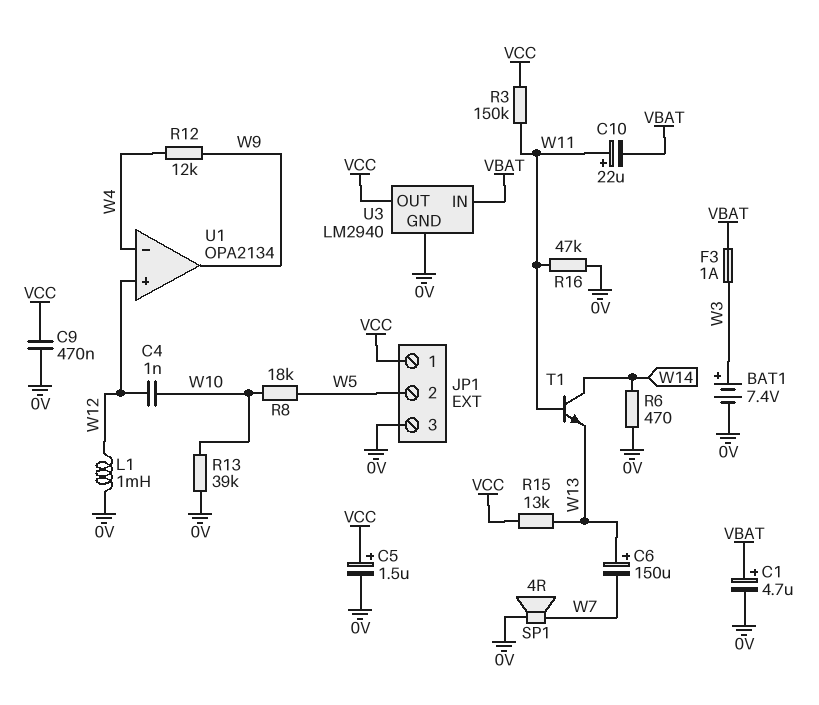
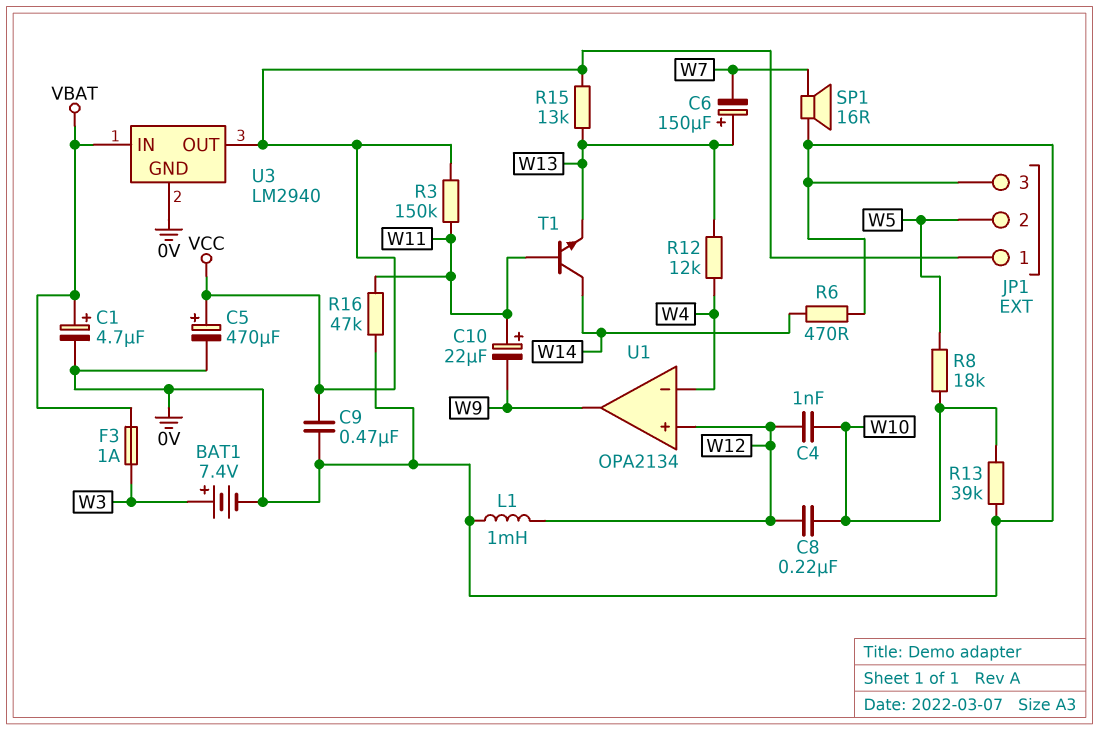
C5: 1.5uF (plus VCC, minus 0V) -> 470uF (plus VCC, minus 0V)
C8: none -> 220nF (W10, W12)
C10: 22uF (plus W11, minus VBAT) -> 22uF (plus W11, minus W9)
R12: 12k (W4, W9) -> 12k (W4, W13)
SP1: speaker 4R (0V, W7) -> speaker 16R (0V, W7)

